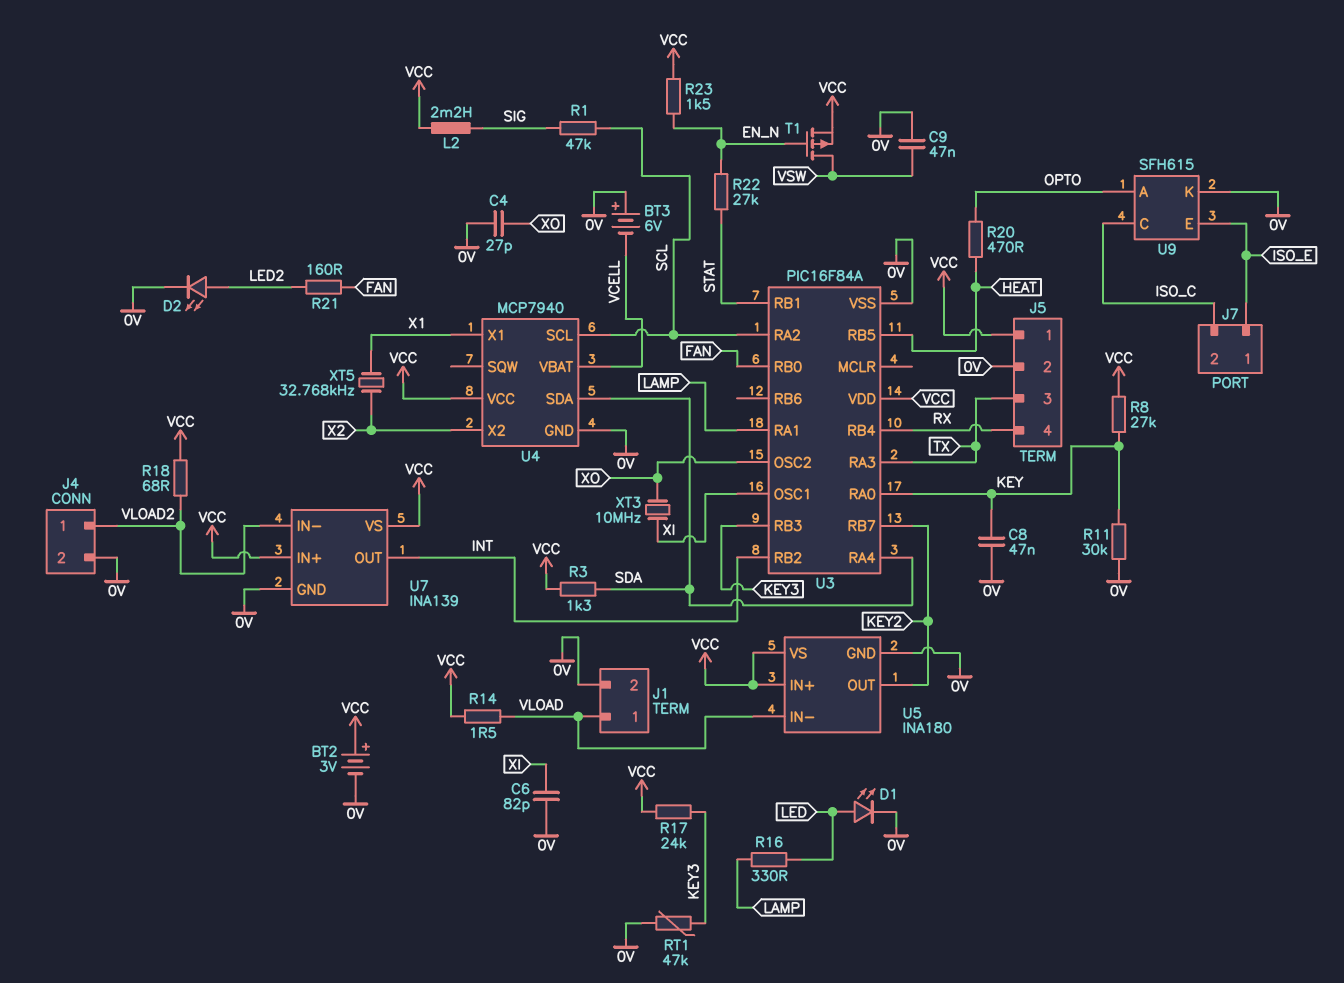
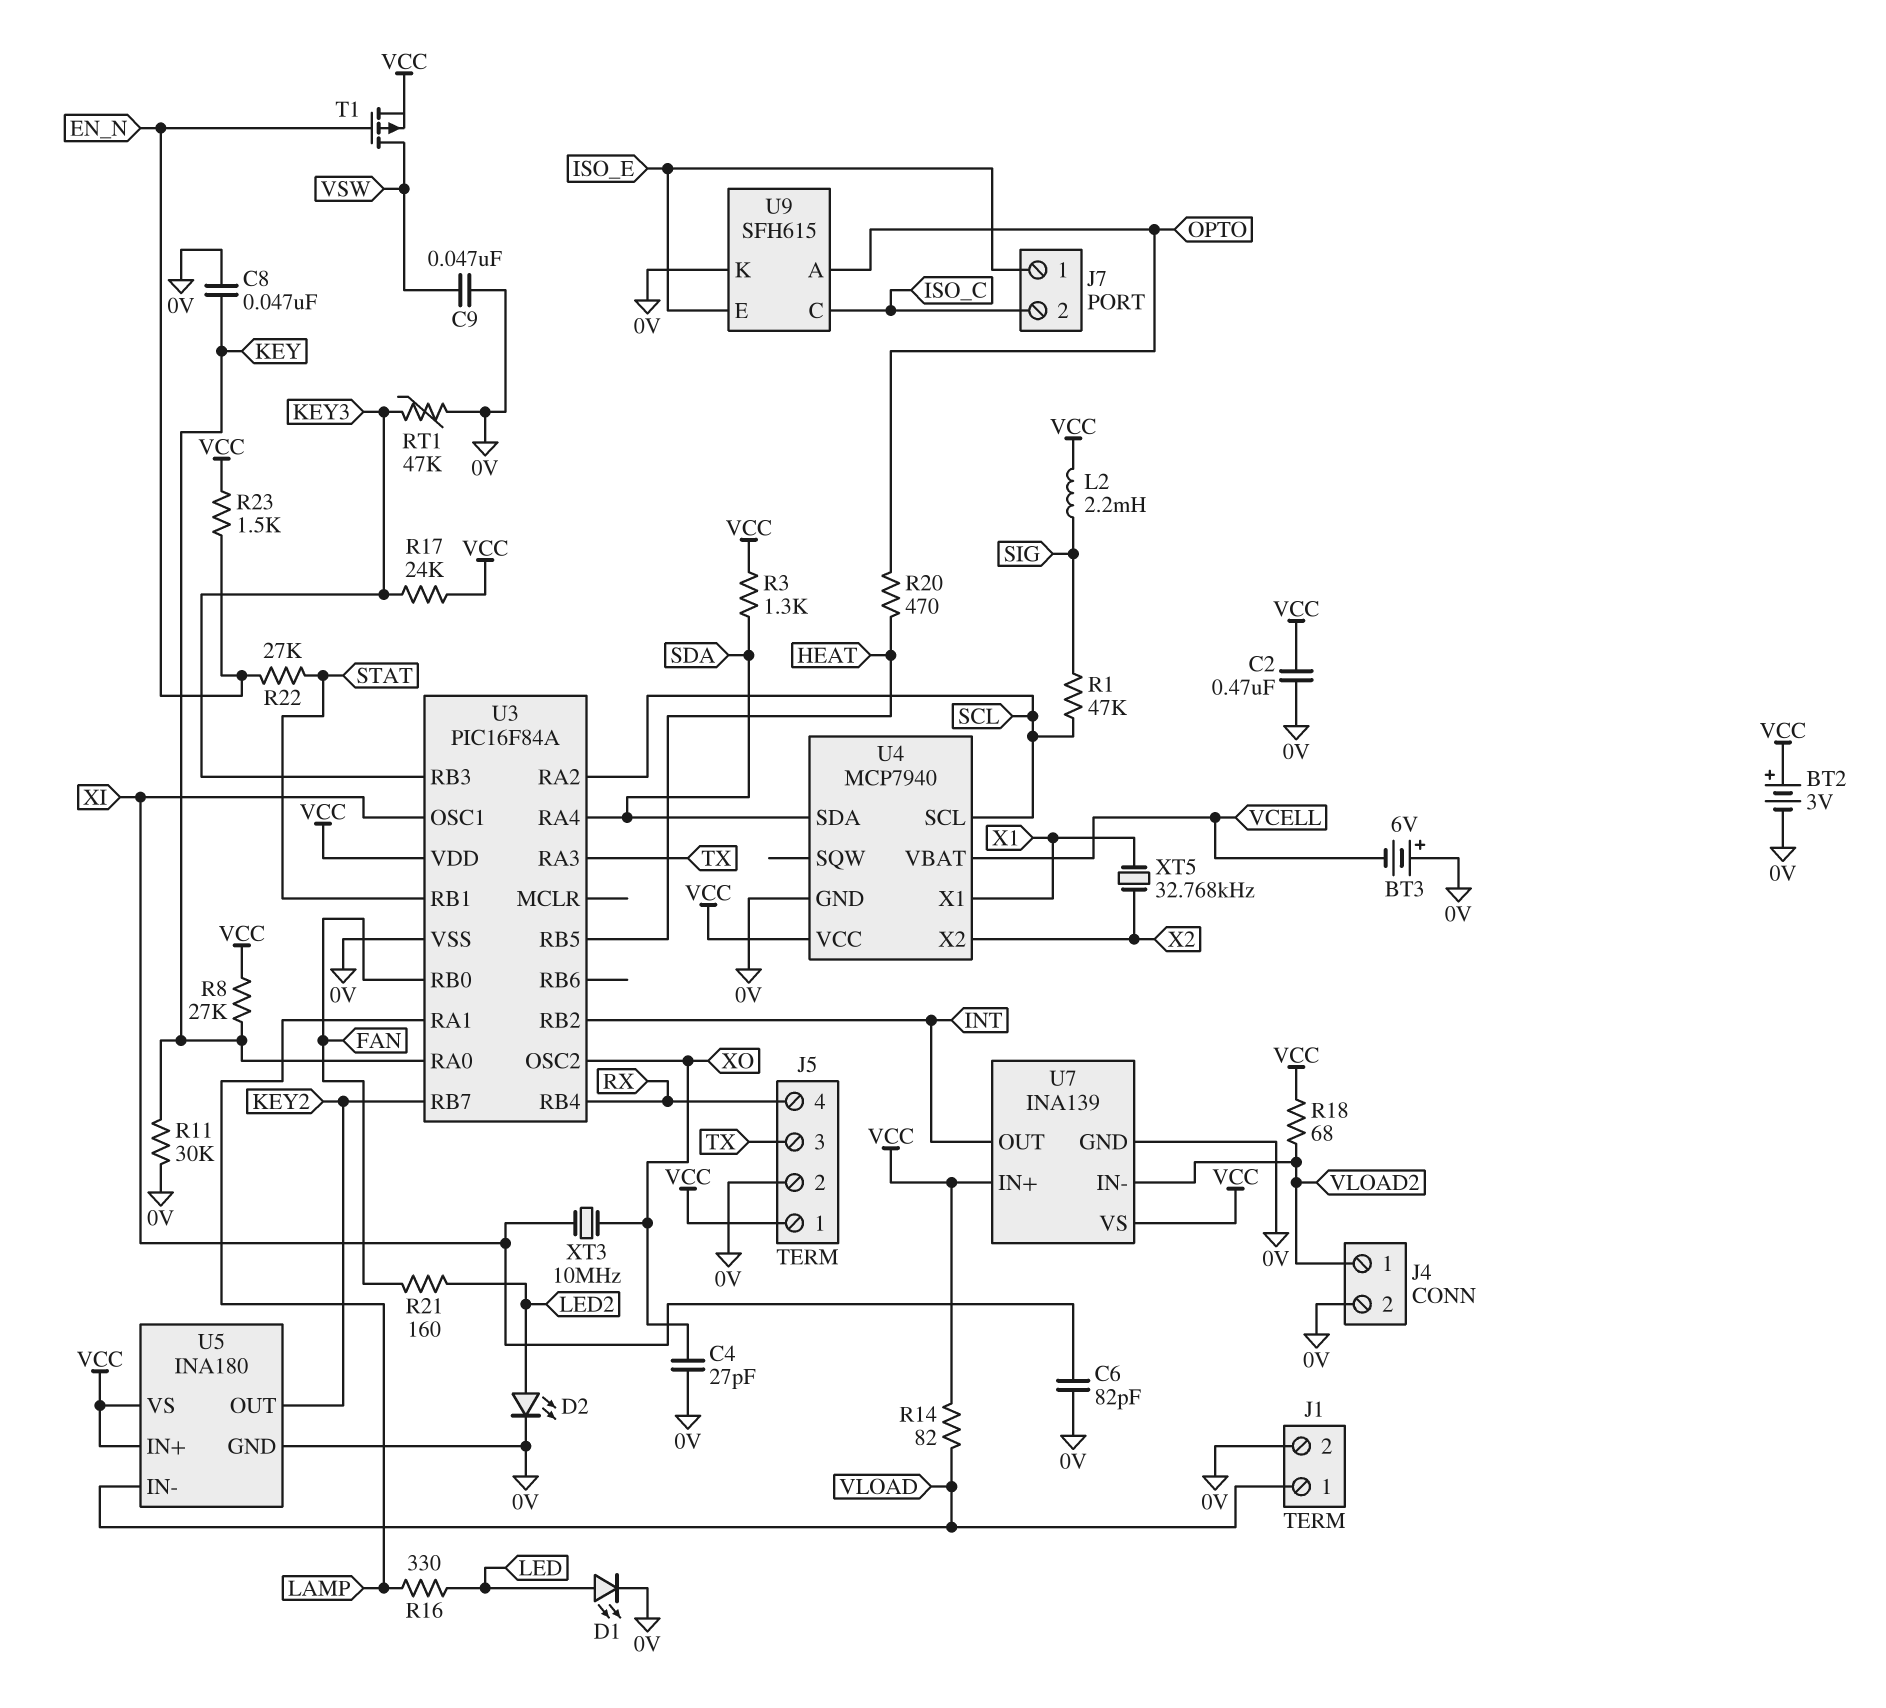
C2: none -> 470nF (0V, VCC)
R14: 1.5 (VCC, VLOAD) -> 82 (VCC, VLOAD)

